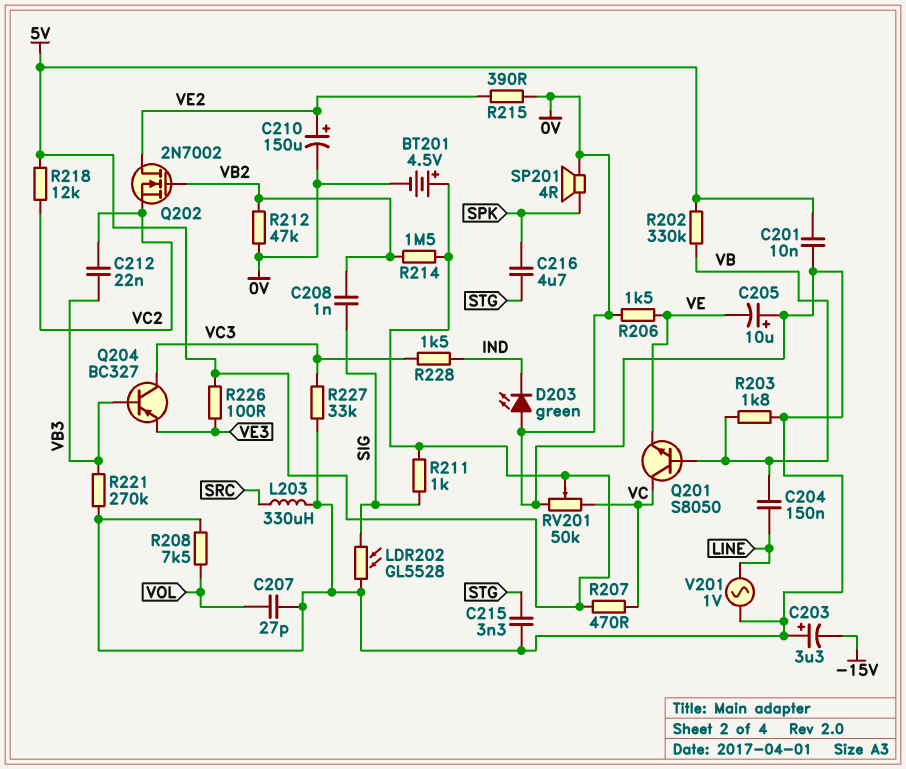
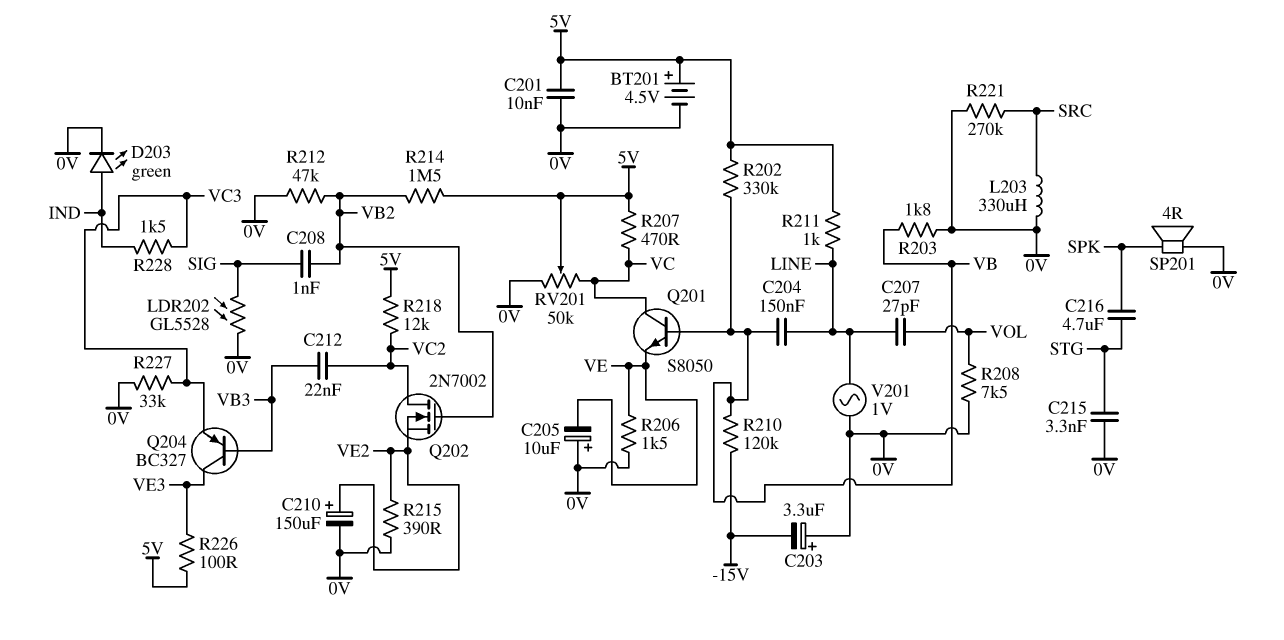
C207: 27pF (0V, VOL) -> 27pF (LINE, VOL)
D203: LED green (A 0V, K IND) -> LED green (A IND, K 0V)
Q202: NMOS 2N7002 (G VB2, D VE2, S VC2) -> NMOS 2N7002 (G VB2, D VC2, S VE2)
Q204: PNP BC327 (B VB3, C VC3, E VE3) -> PNP BC327 (B VB3, C VE3, E VC3)
R210: none -> 120k (-15V, VB)
R211: 1k (5V, SIG) -> 1k (5V, LINE)
R221: 270k (0V, VB3) -> 270k (0V, SRC)

